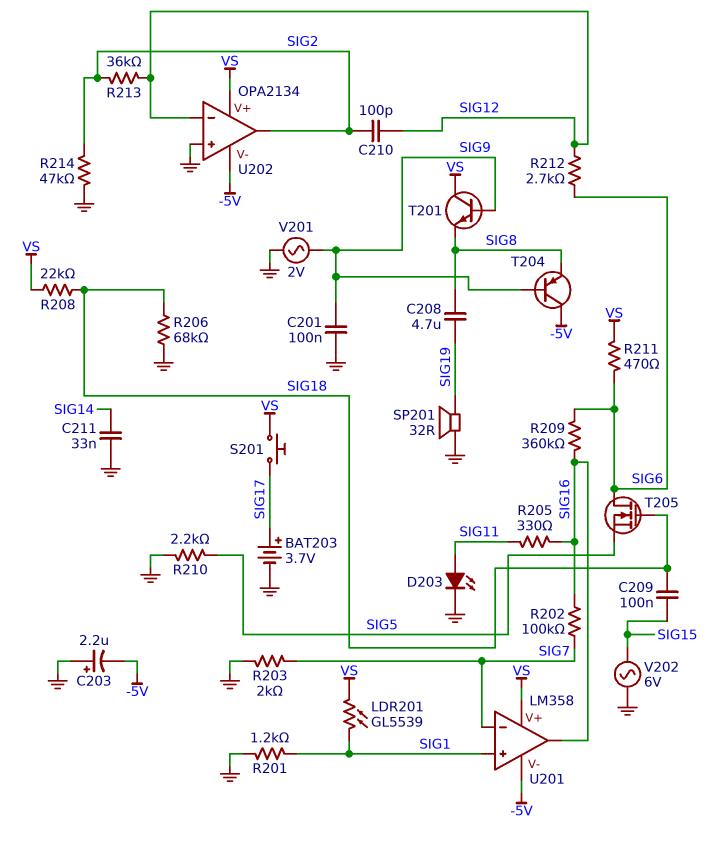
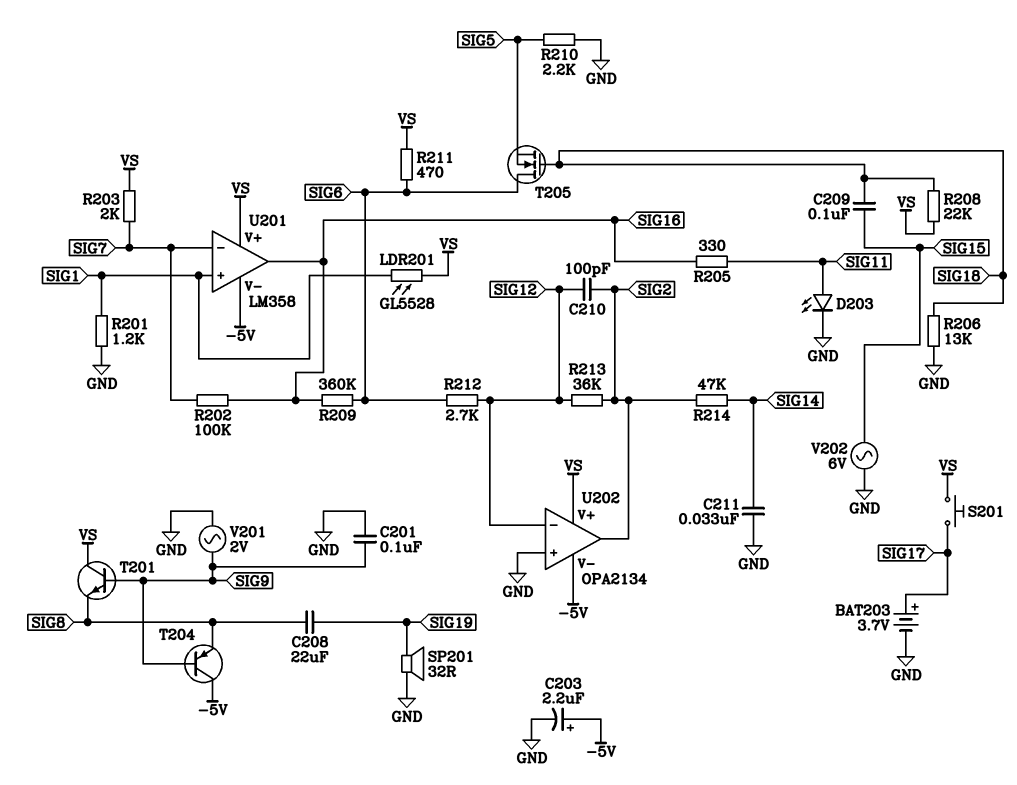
C203: 2.2uF (plus GND, minus -5V) -> 2.2uF (plus -5V, minus GND)
C208: 4.7uF (SIG8, SIG19) -> 22uF (SIG8, SIG19)
LDR201: GL5539 (SIG1, VS) -> GL5528 (SIG1, VS)
R203: 2k (GND, SIG7) -> 2k (SIG7, VS)
R206: 68k (GND, SIG18) -> 13k (GND, SIG18)
R214: 47k (GND, SIG2) -> 47k (SIG2, SIG14)

